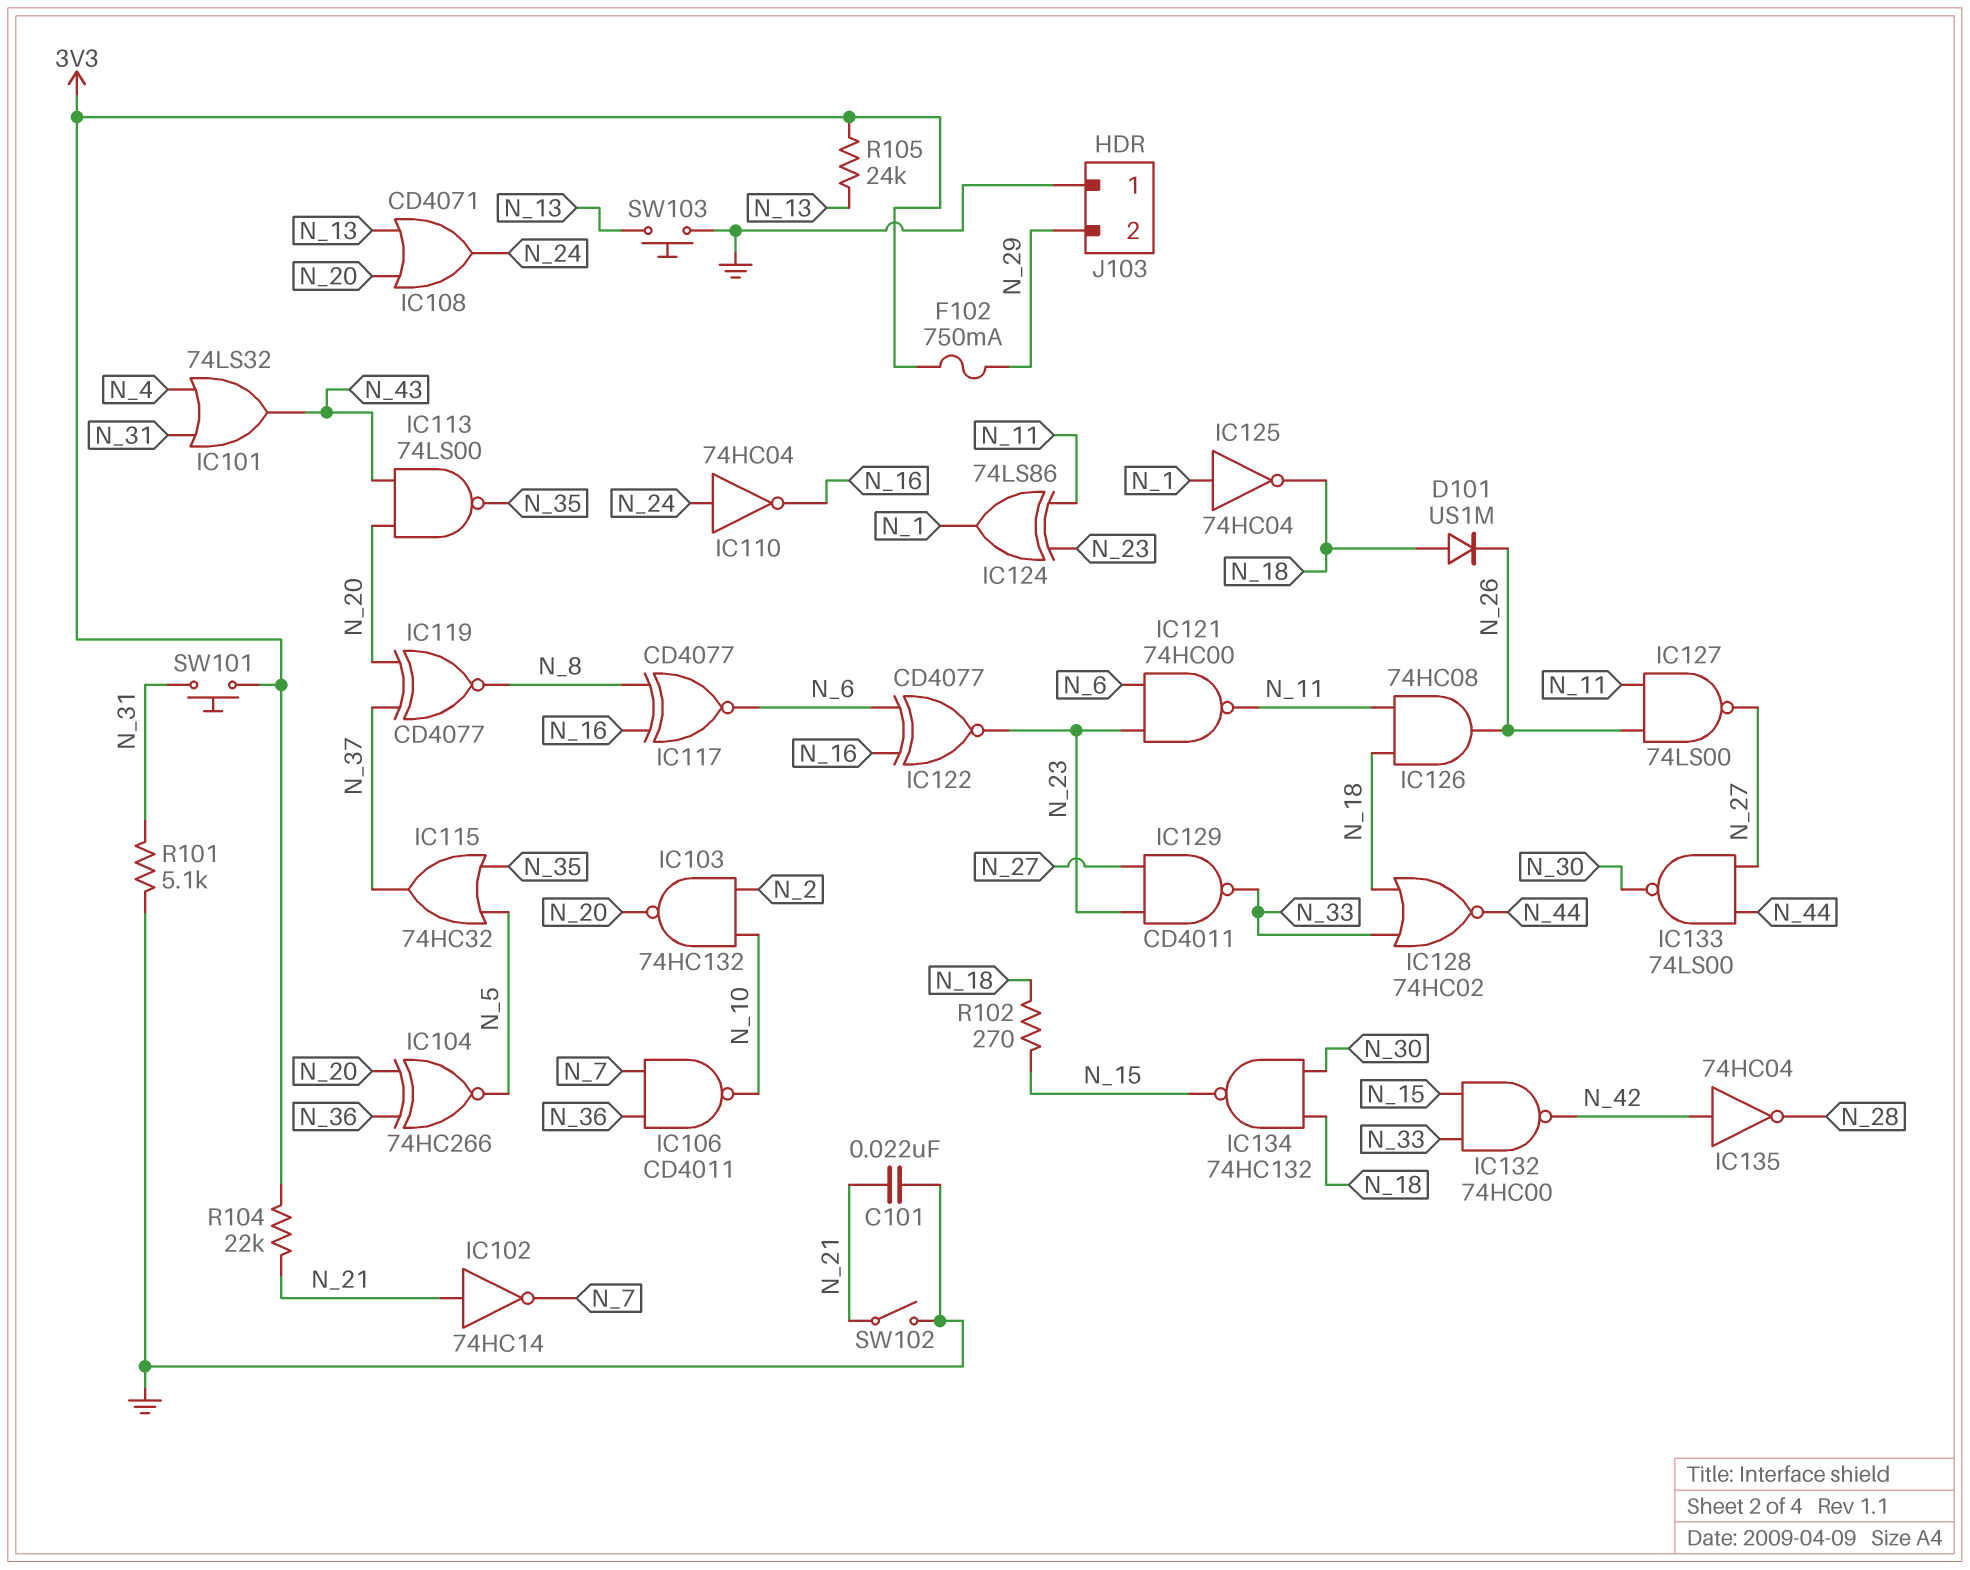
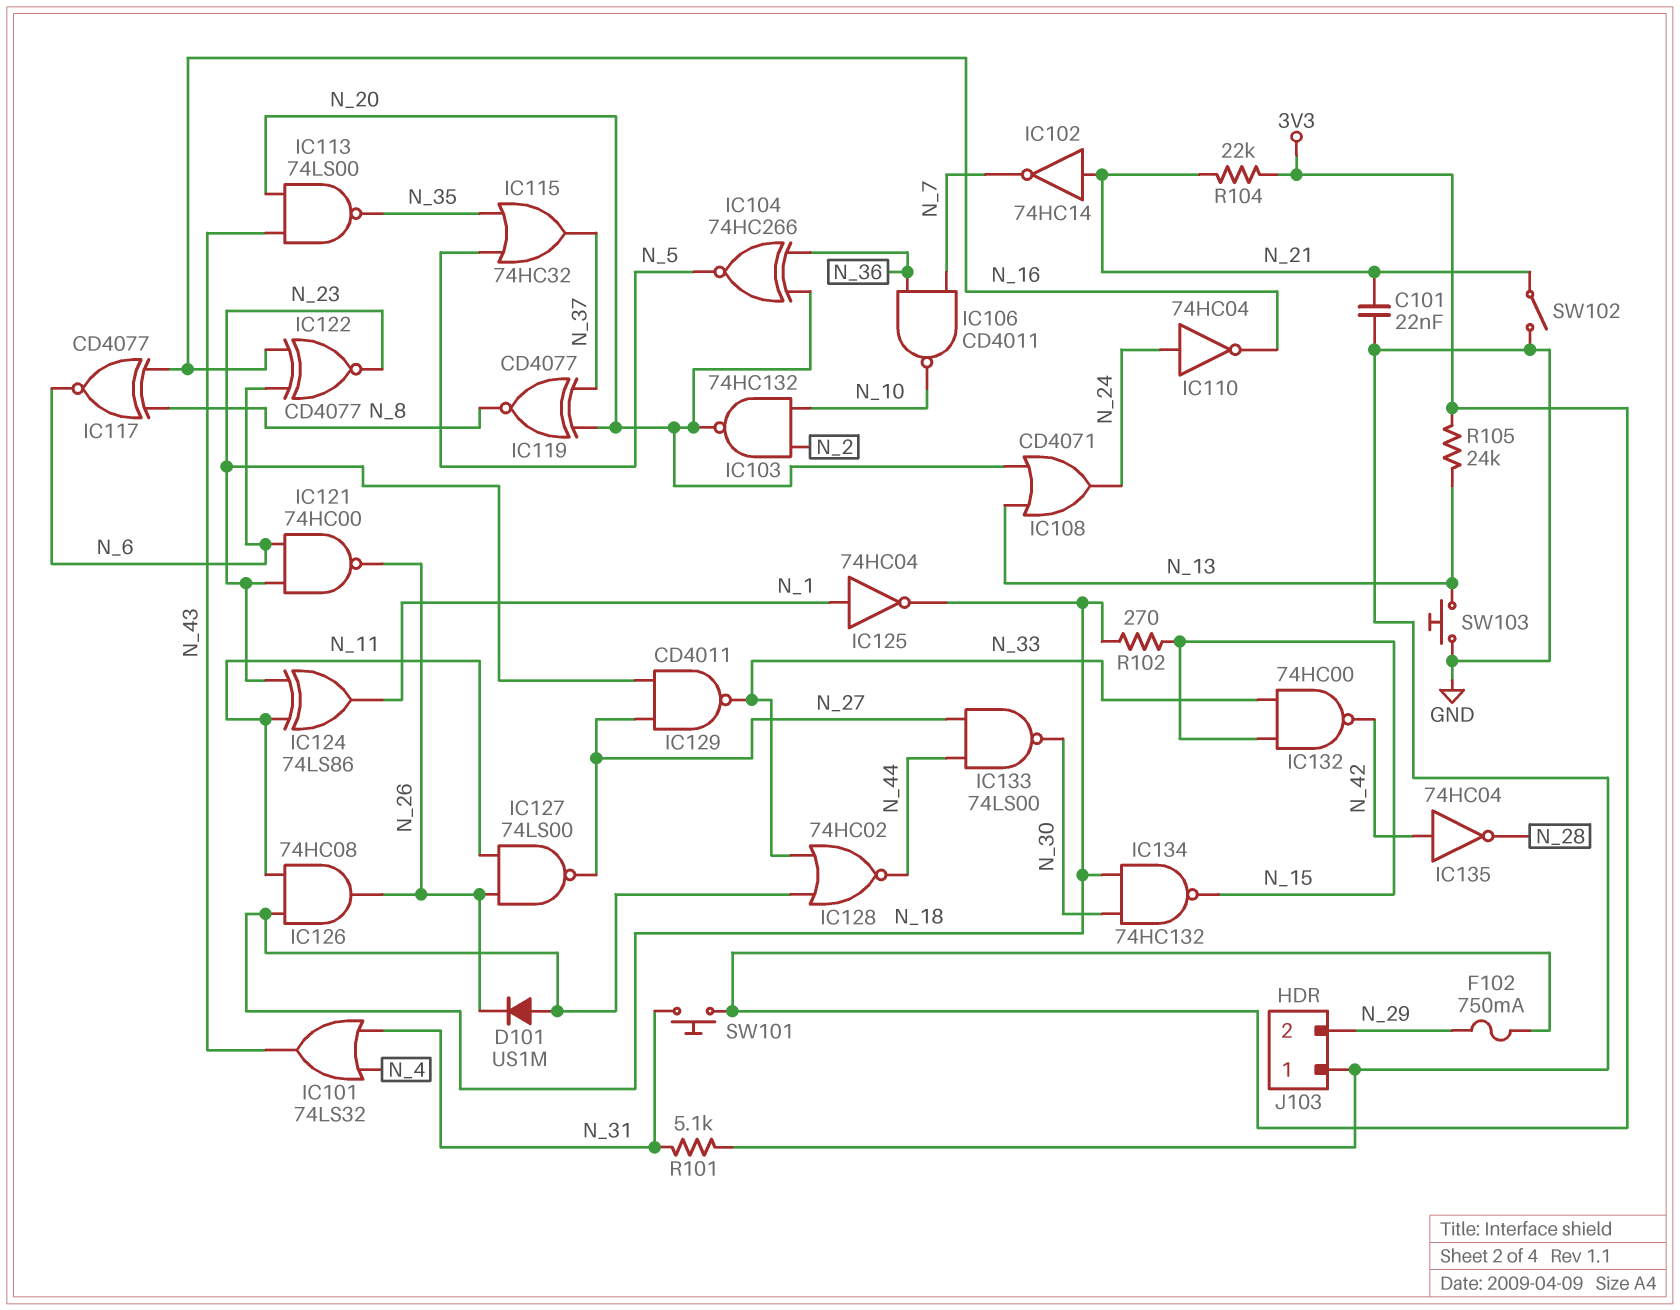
IC121: NAND 74HC00 (in N_6, in N_23, out N_11) -> NAND 74HC00 (in N_6, in N_23, out N_26)

